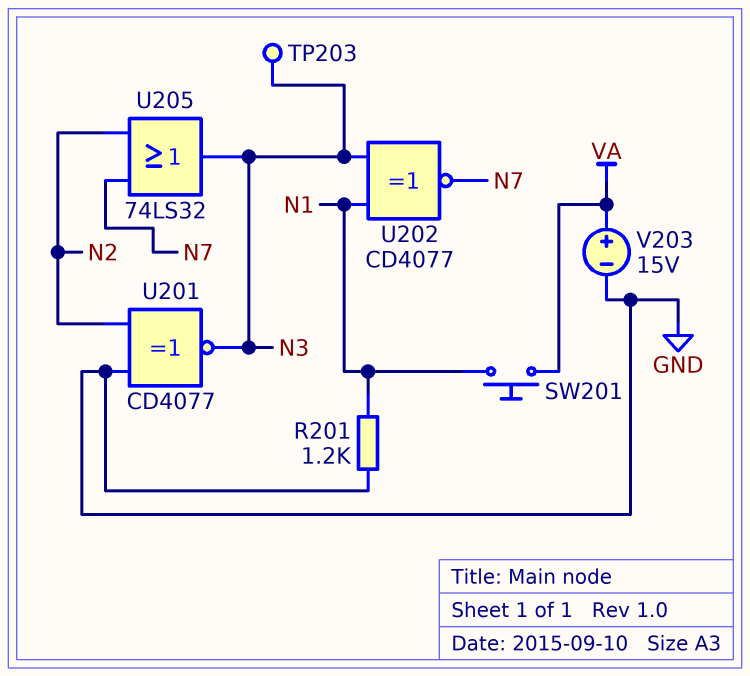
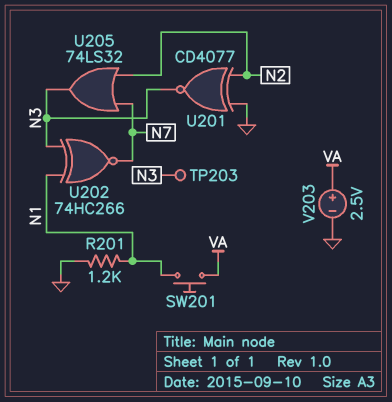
U202: XNOR CD4077 (in N1, in N3, out N7) -> XNOR 74HC266 (in N1, in N3, out N7)
V203: 15V (plus VA, minus GND) -> 2.5V (plus VA, minus GND)

